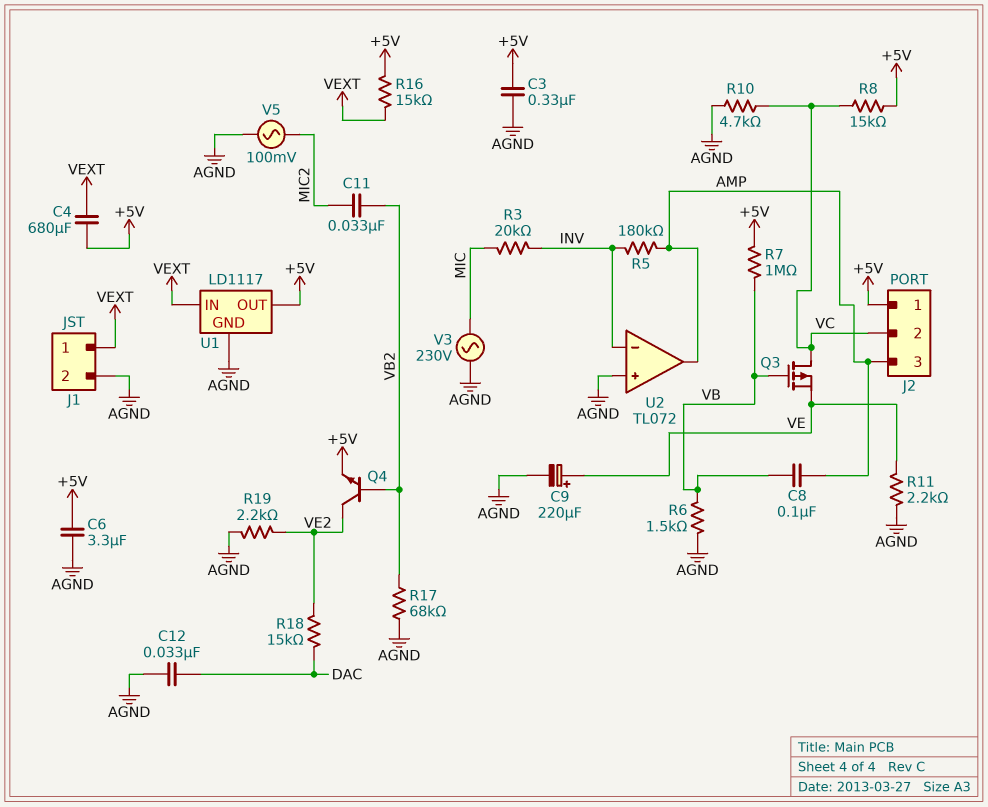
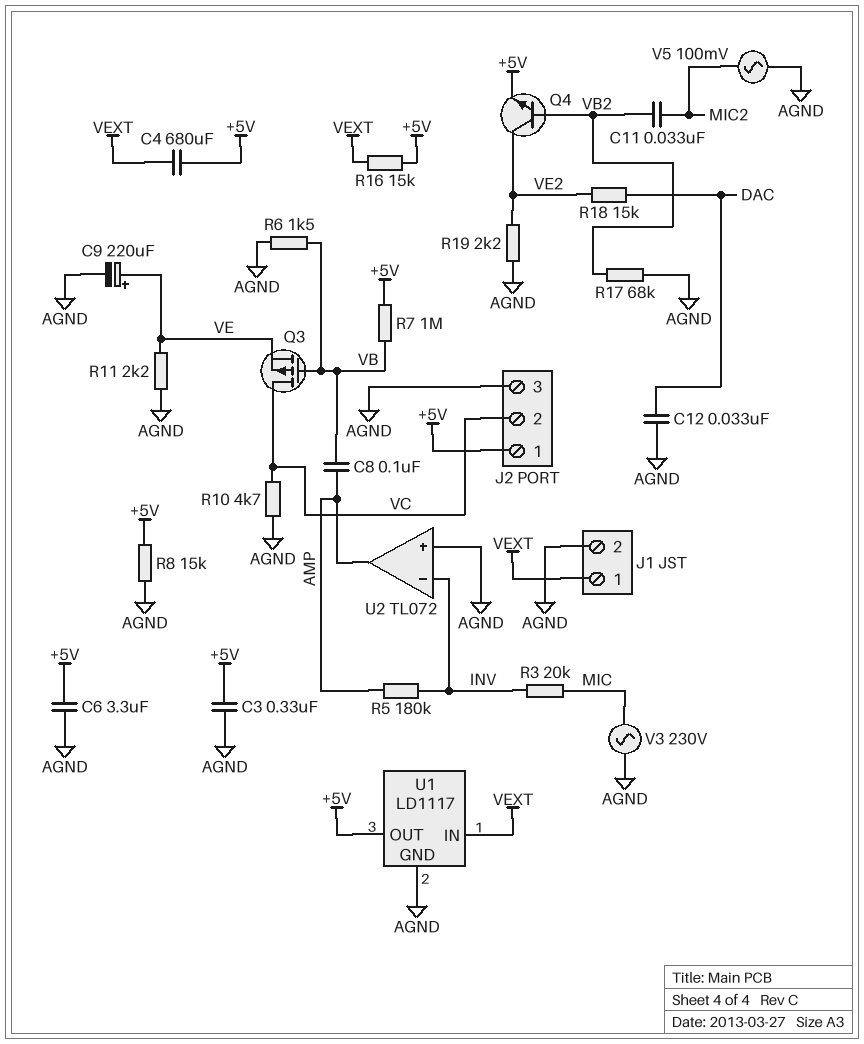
J2 pin 3: AMP -> AGND
R8: 15k (+5V, VC) -> 15k (+5V, AGND)

